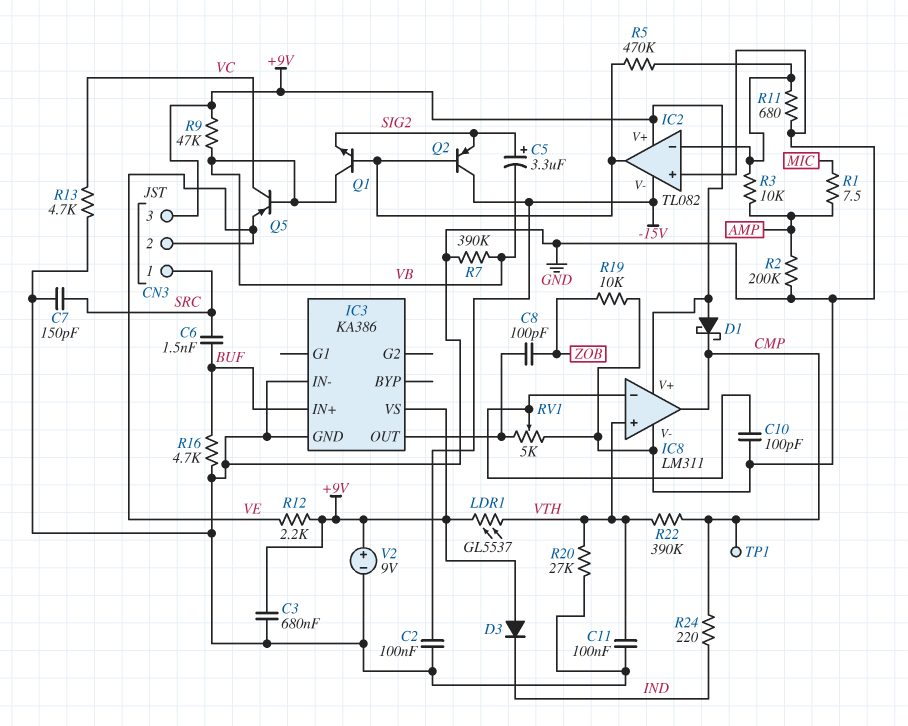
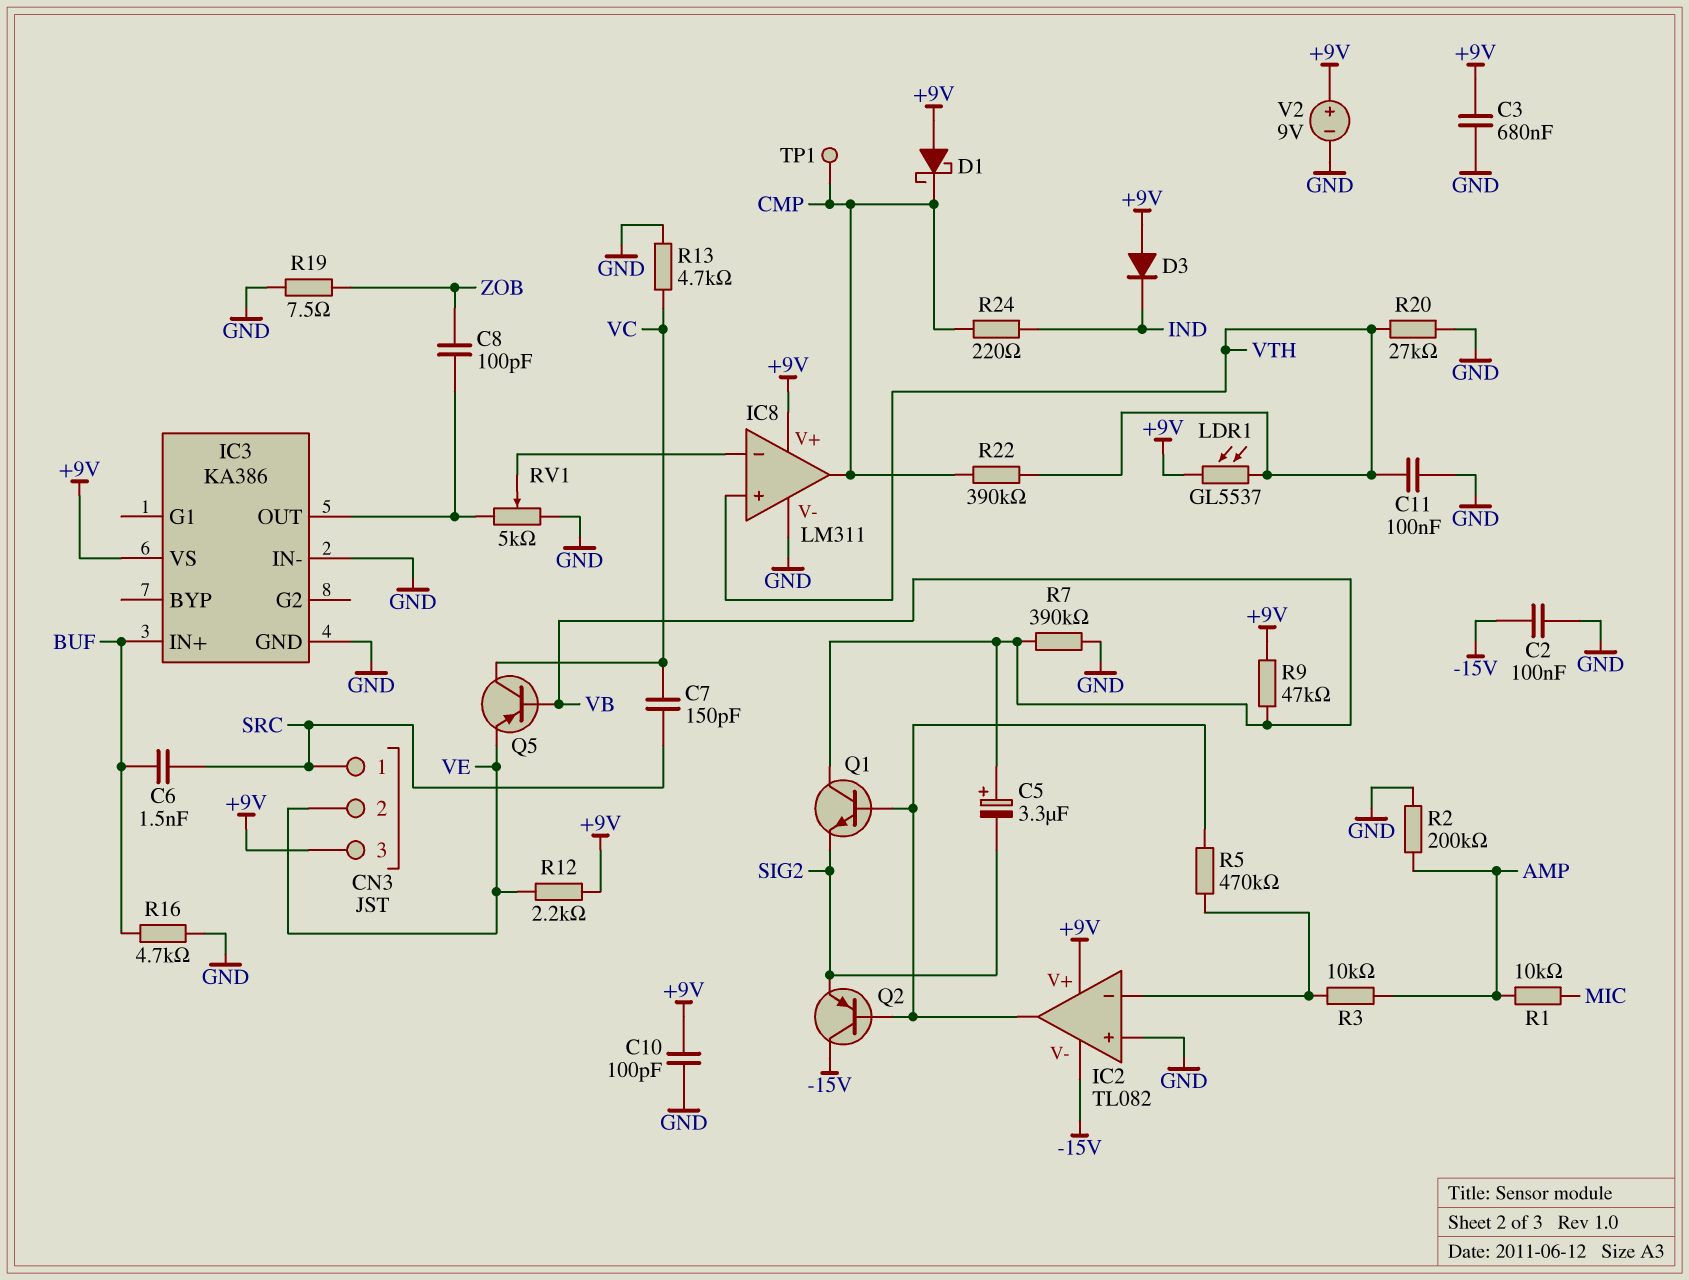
C5: 3.3uF (plus SIG2, minus VB) -> 3.3uF (plus VB, minus SIG2)
C7: 150pF (GND, SRC) -> 150pF (SRC, VC)
C10: 100pF (GND, IC8/in-) -> 100pF (+9V, GND)
R1: 7.5 (AMP, MIC) -> 10k (AMP, MIC)
R11: 680 (GND, IC2/in-) -> none
R19: 10k (GND, ZOB) -> 7.5 (GND, ZOB)

